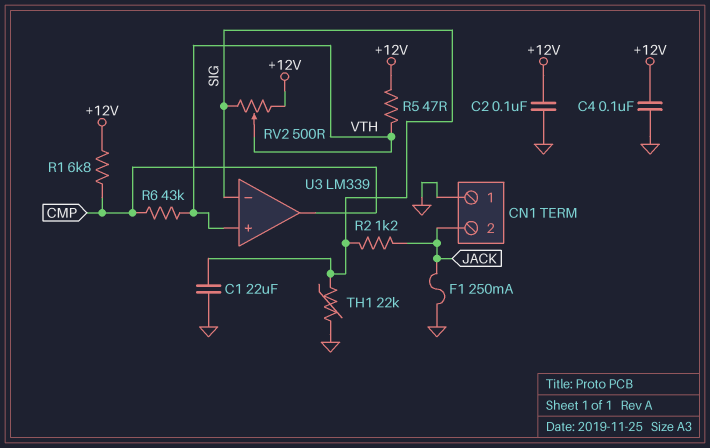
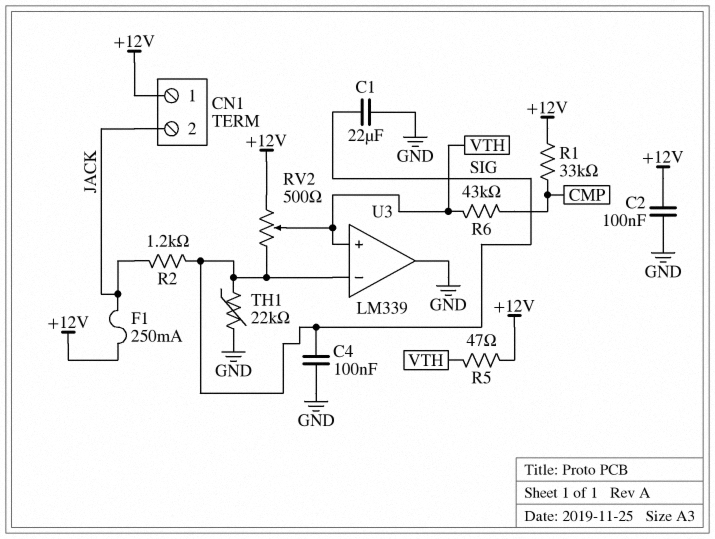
C4: 100nF (+12V, GND) -> 100nF (GND, SIG)
CN1 pin 1: GND -> +12V
F1: 250mA (GND, JACK) -> 250mA (+12V, JACK)
R1: 6.8k (+12V, CMP) -> 33k (+12V, CMP)
U3 pin out: CMP -> GND

